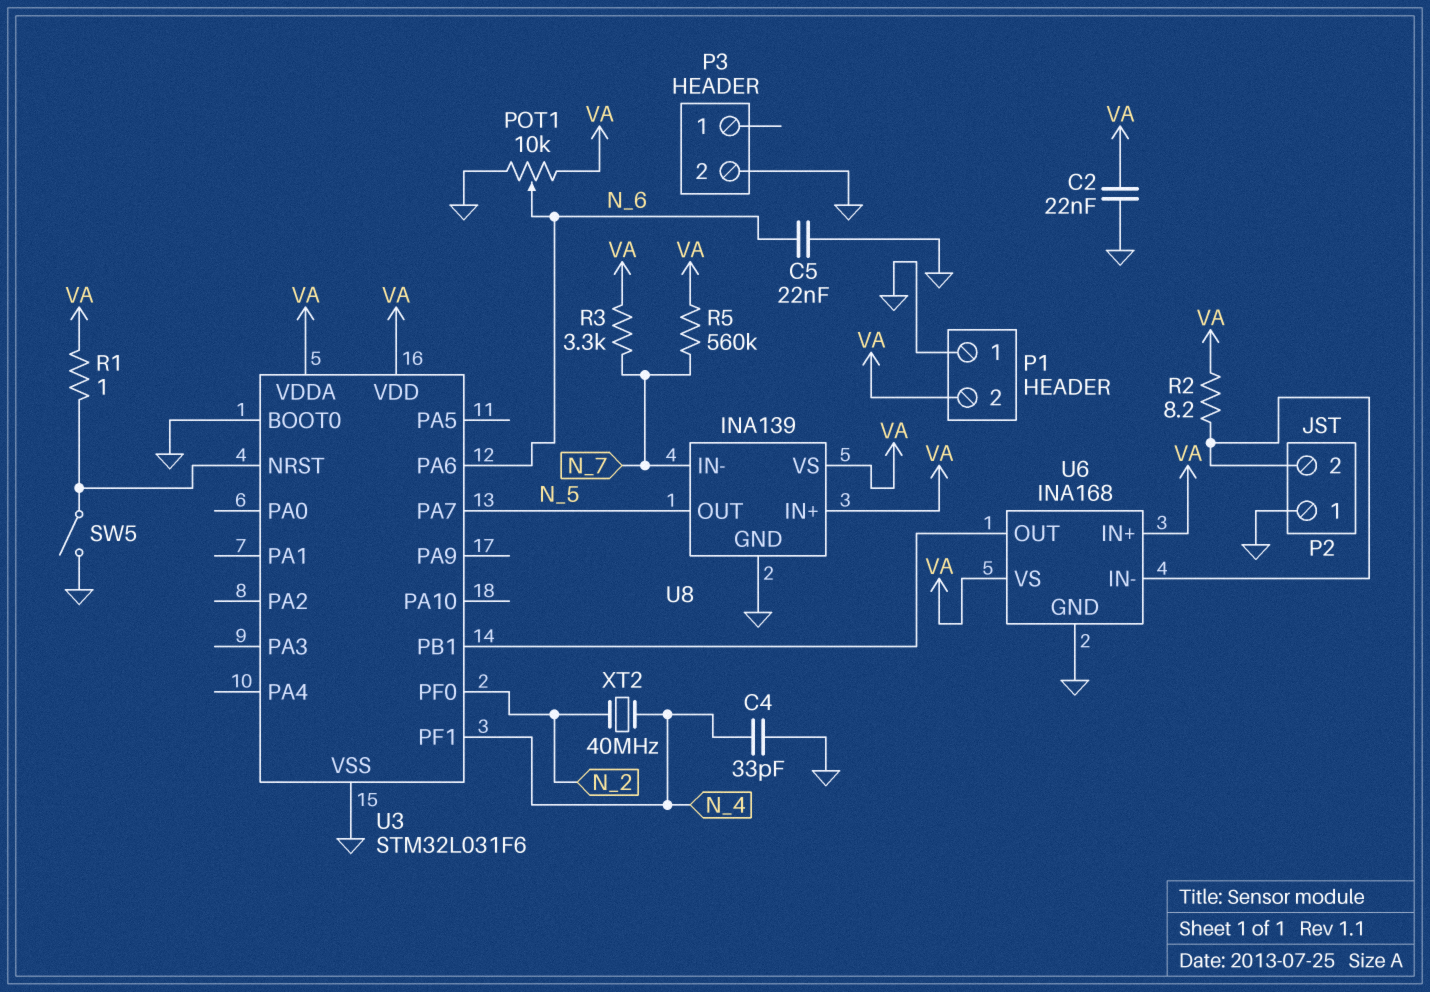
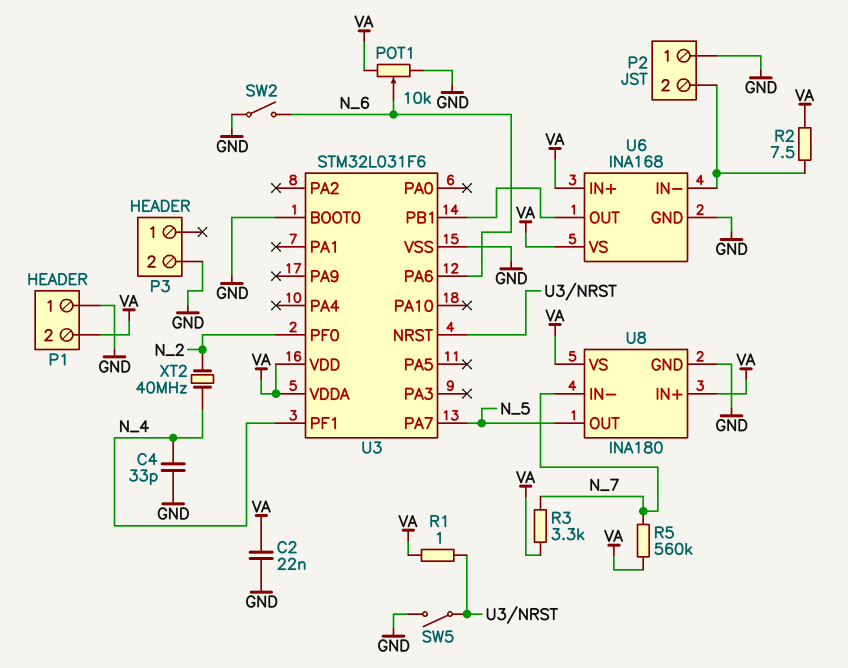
C5: 22nF (GND, N_6) -> none
R2: 8.2 (P2/2, VA) -> 7.5 (P2/2, VA)
SW2: none -> switch (GND, N_6)
U8: INA139 -> INA180

